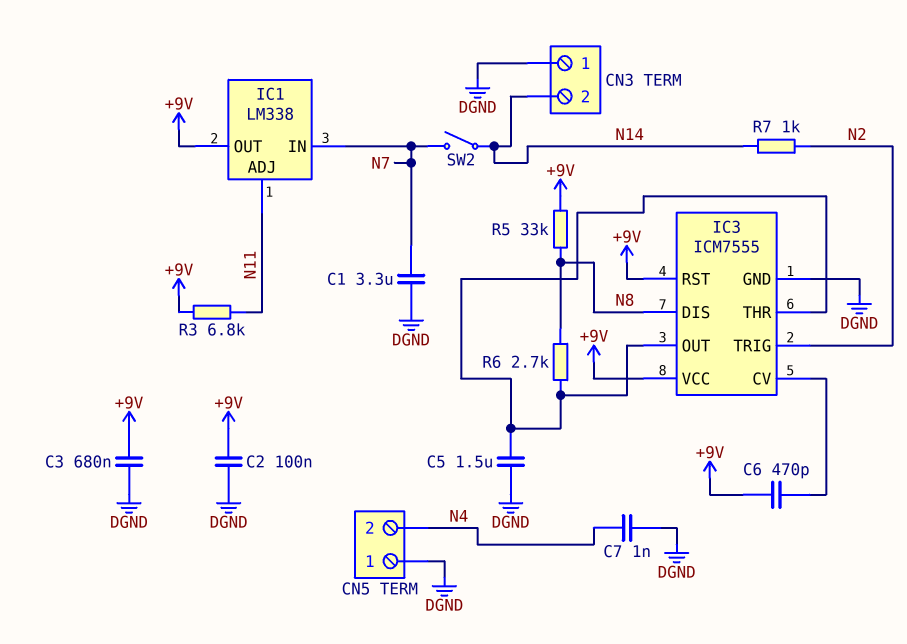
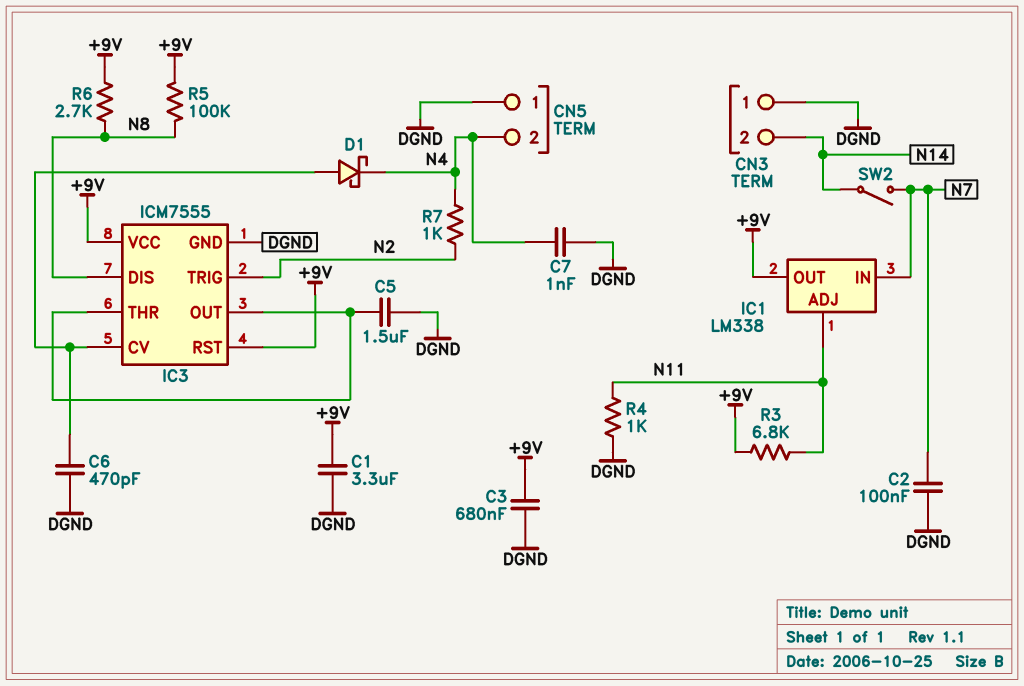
C1: 3.3uF (DGND, N7) -> 3.3uF (+9V, DGND)
C2: 100nF (+9V, DGND) -> 100nF (DGND, N7)
C6: 470pF (+9V, IC3/CV) -> 470pF (DGND, IC3/CV)
D1: none -> schottky (A IC3/CV, K N4)
R4: none -> 1k (DGND, N11)
R5: 33k (+9V, N8) -> 100k (+9V, N8)
R6: 2.7k (IC3/OUT, N8) -> 2.7k (+9V, N8)
R7: 1k (N2, N14) -> 1k (N2, N4)

